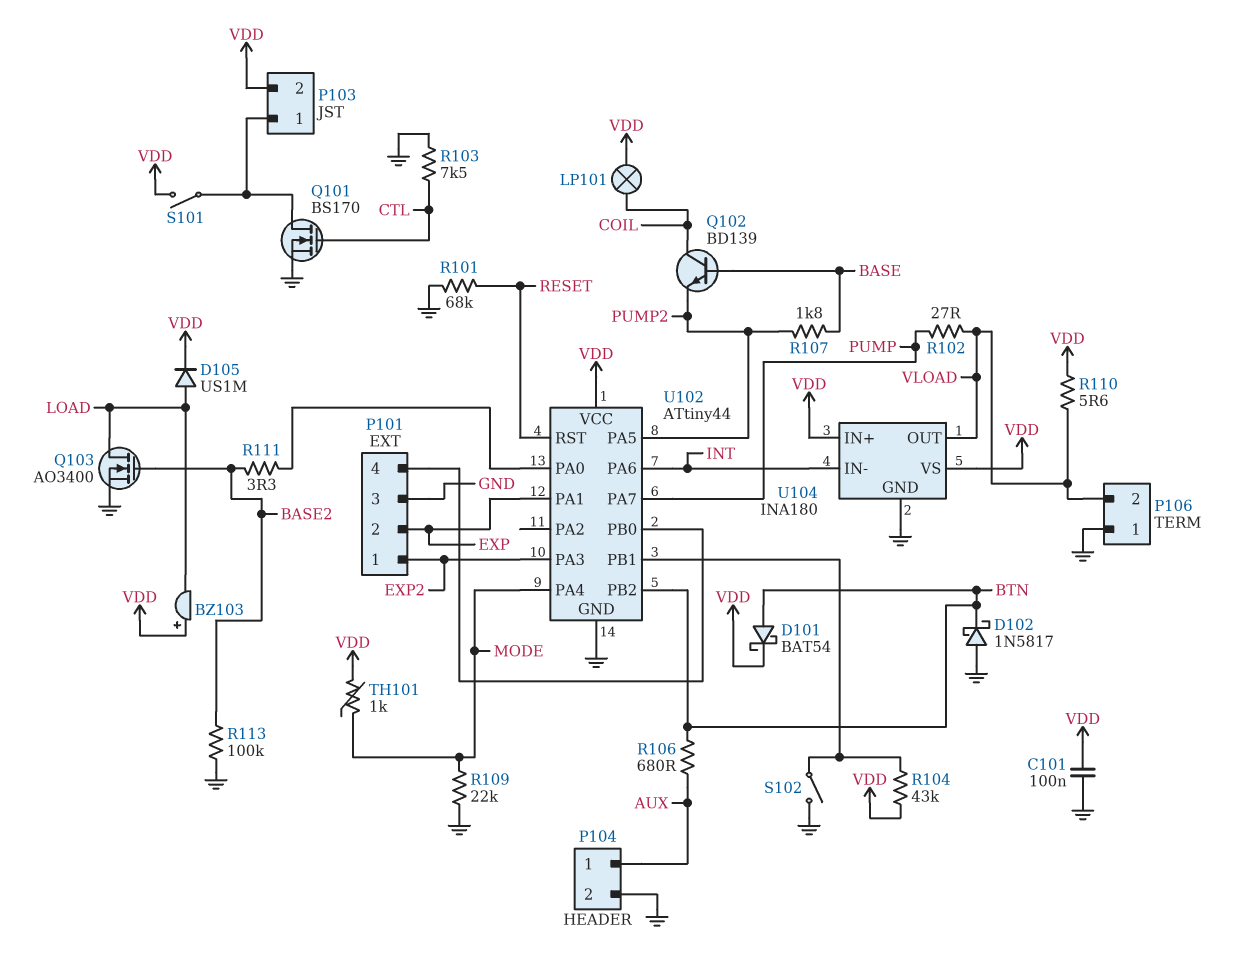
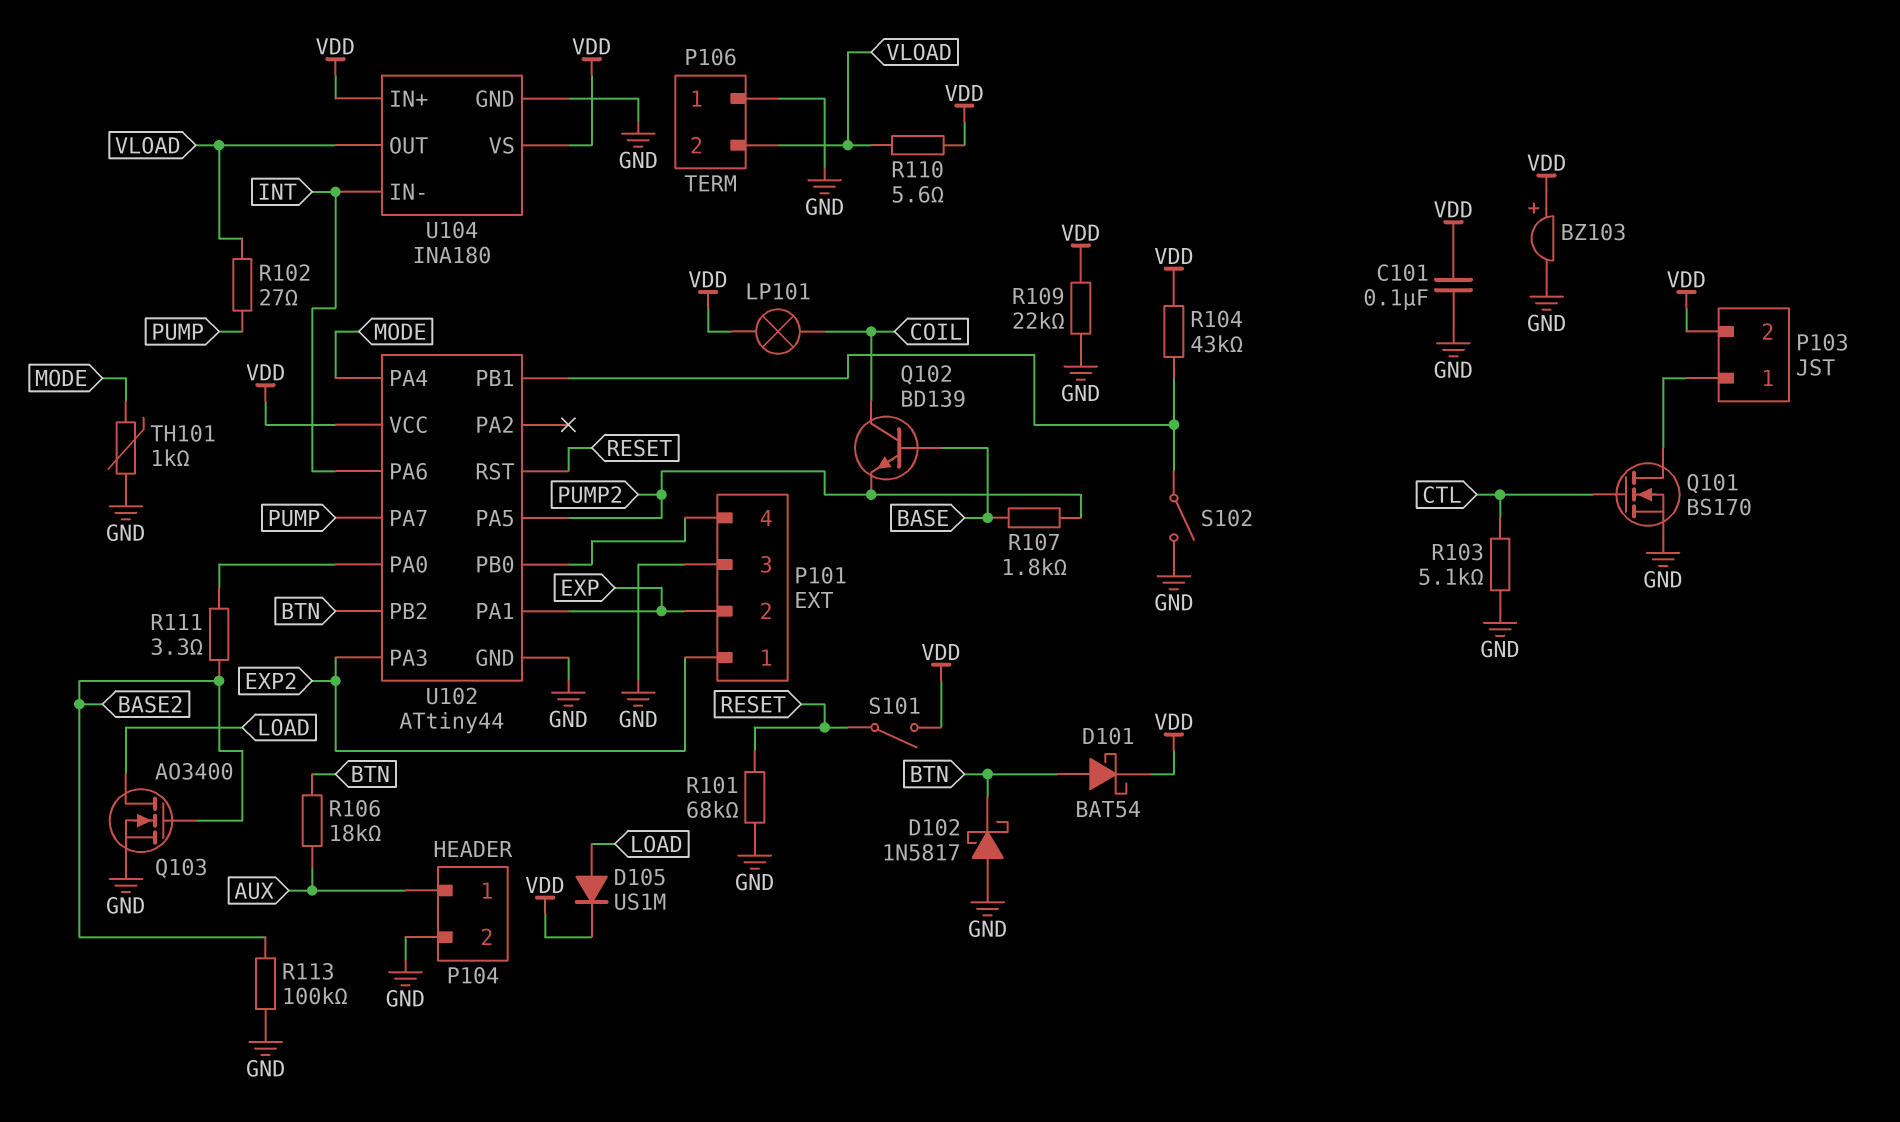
BZ103: buzzer (plus VDD, minus LOAD) -> buzzer (plus VDD, minus GND)
R103: 7.5k (CTL, GND) -> 5.1k (CTL, GND)
R106: 680 (AUX, BTN) -> 18k (AUX, BTN)
R109: 22k (GND, MODE) -> 22k (GND, VDD)
S101: switch (P103/1, VDD) -> switch (RESET, VDD)
TH101: 1k (MODE, VDD) -> 1k (GND, MODE)

